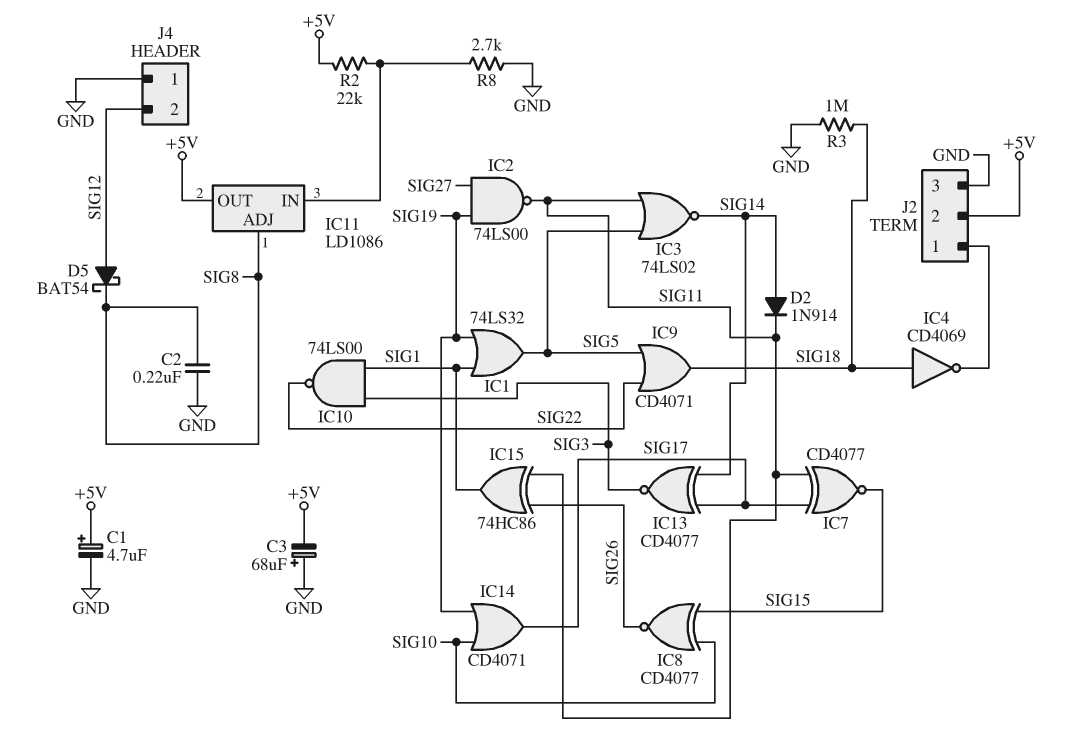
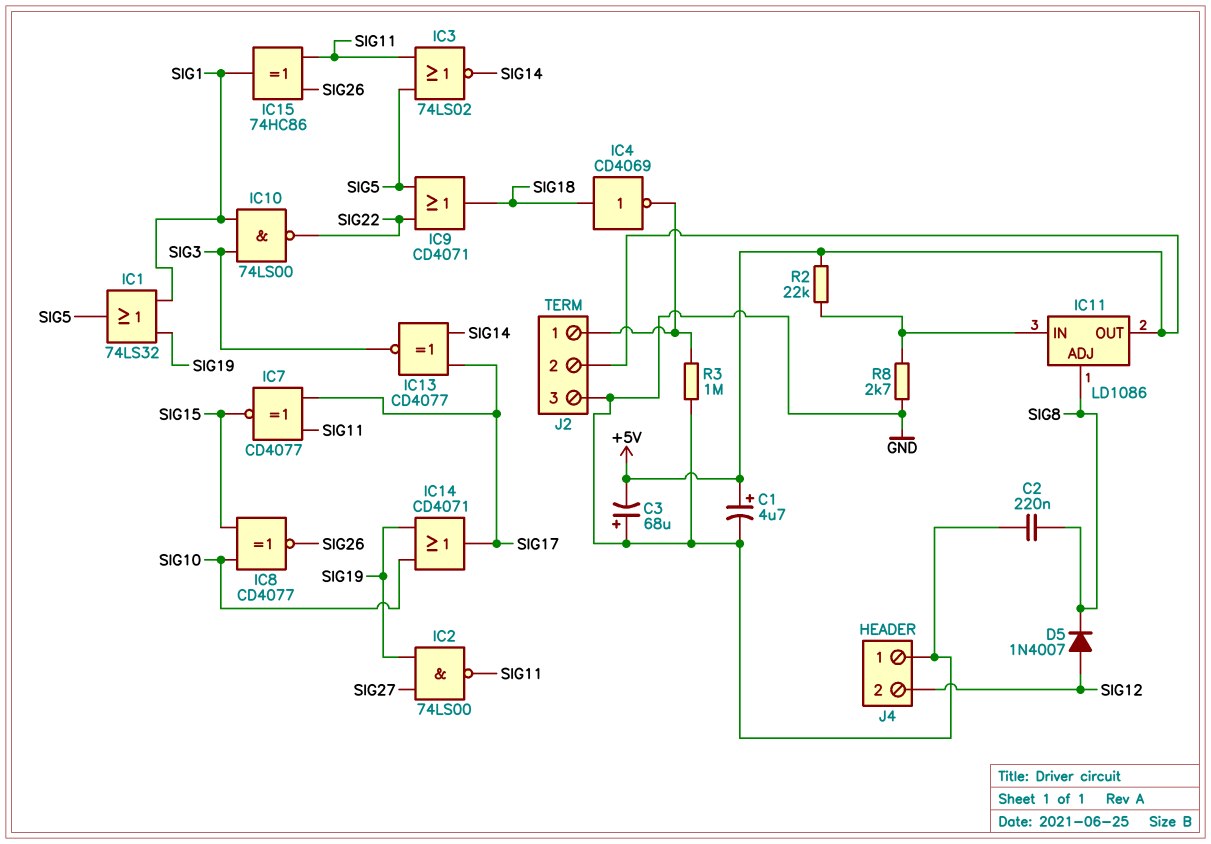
D2: diode 1N914 (A SIG14, K SIG11) -> none
D5: schottky BAT54 (A SIG12, K SIG8) -> diode 1N4007 (A SIG12, K SIG8)
R3: 1M (GND, SIG18) -> 1M (GND, J2/1)

